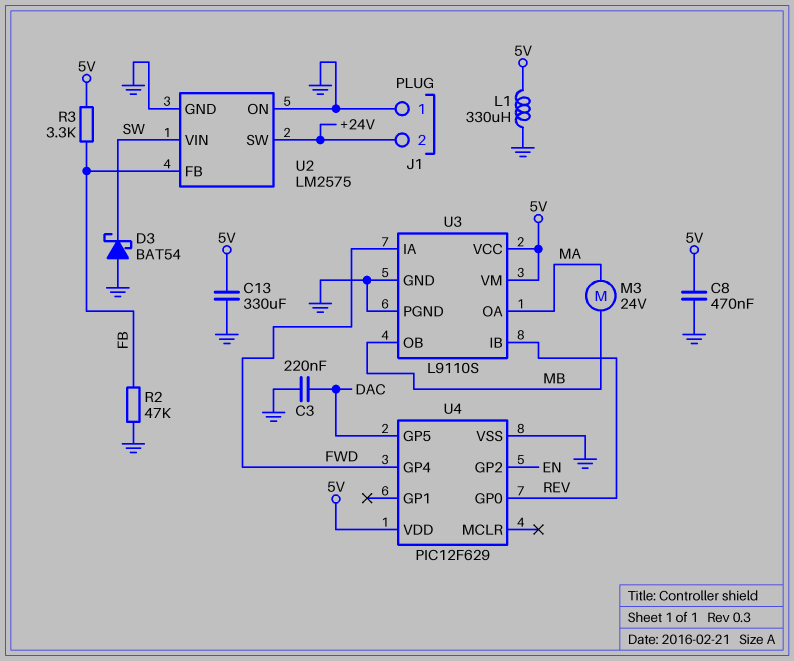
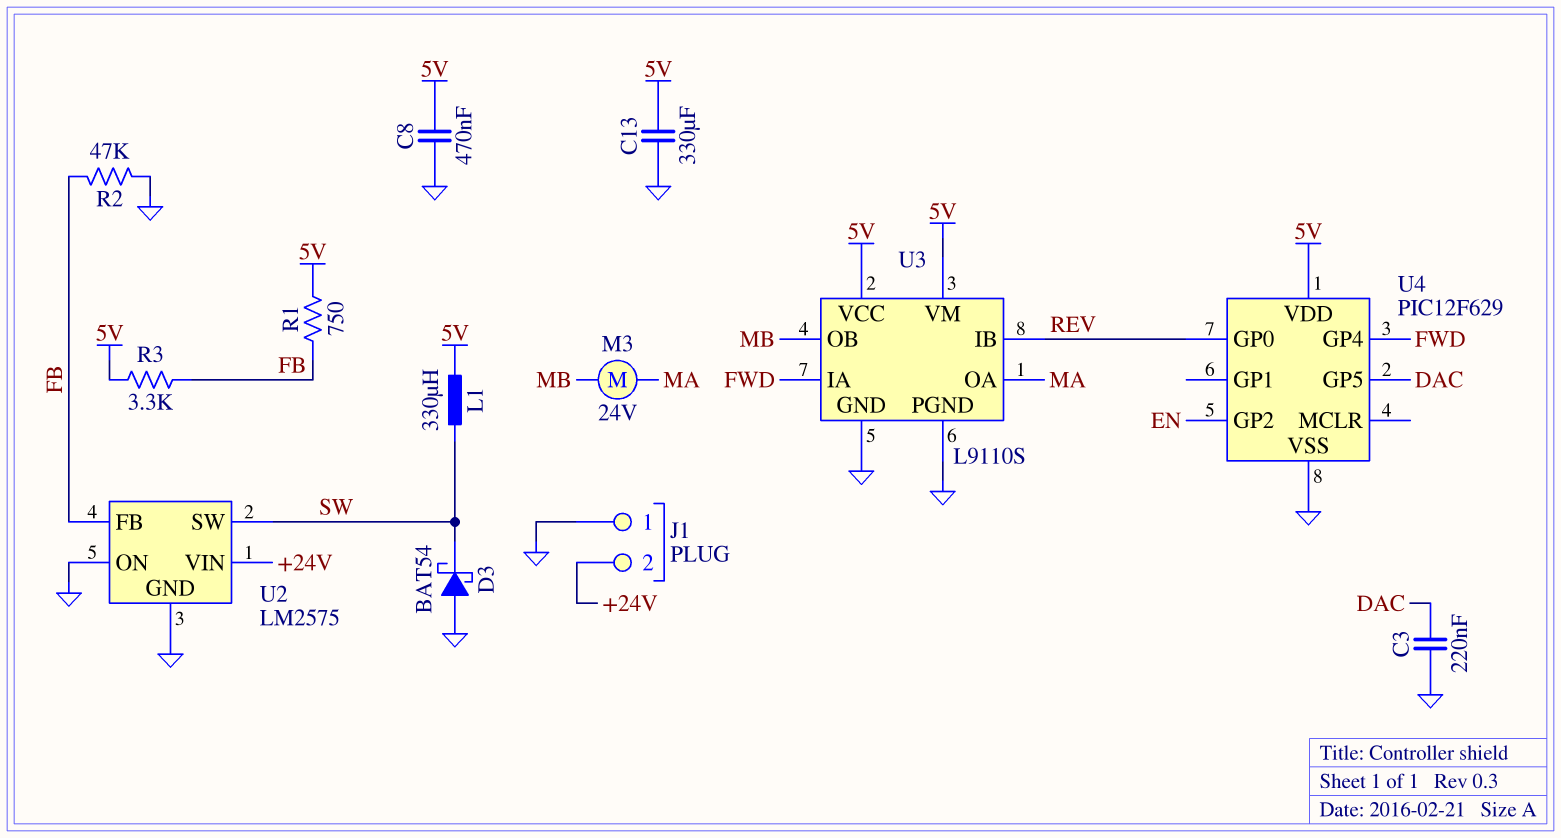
L1: 330uH (5V, GND) -> 330uH (5V, SW)
R1: none -> 750 (5V, FB)
U2 pin SW: +24V -> SW
U2 pin VIN: SW -> +24V

